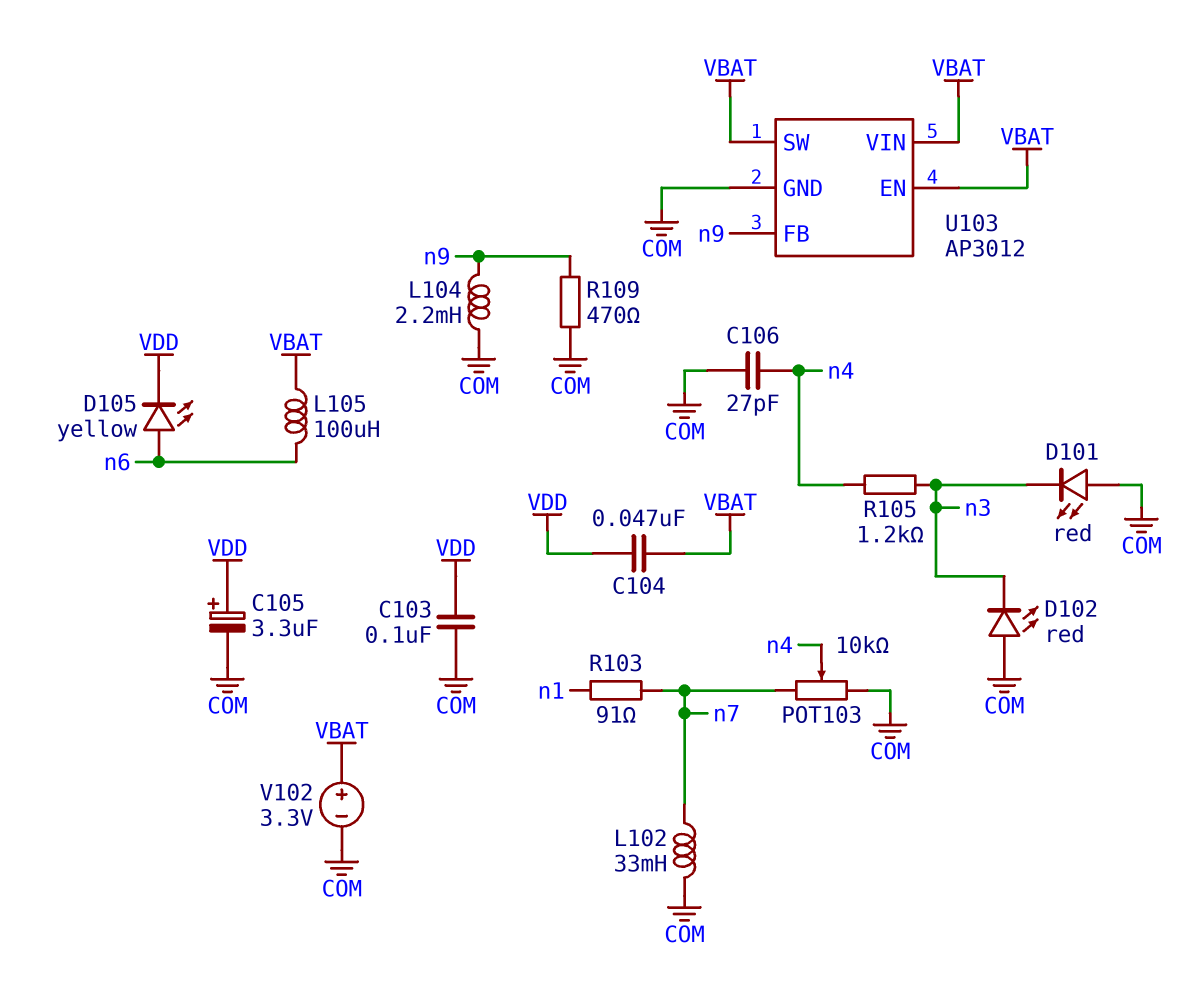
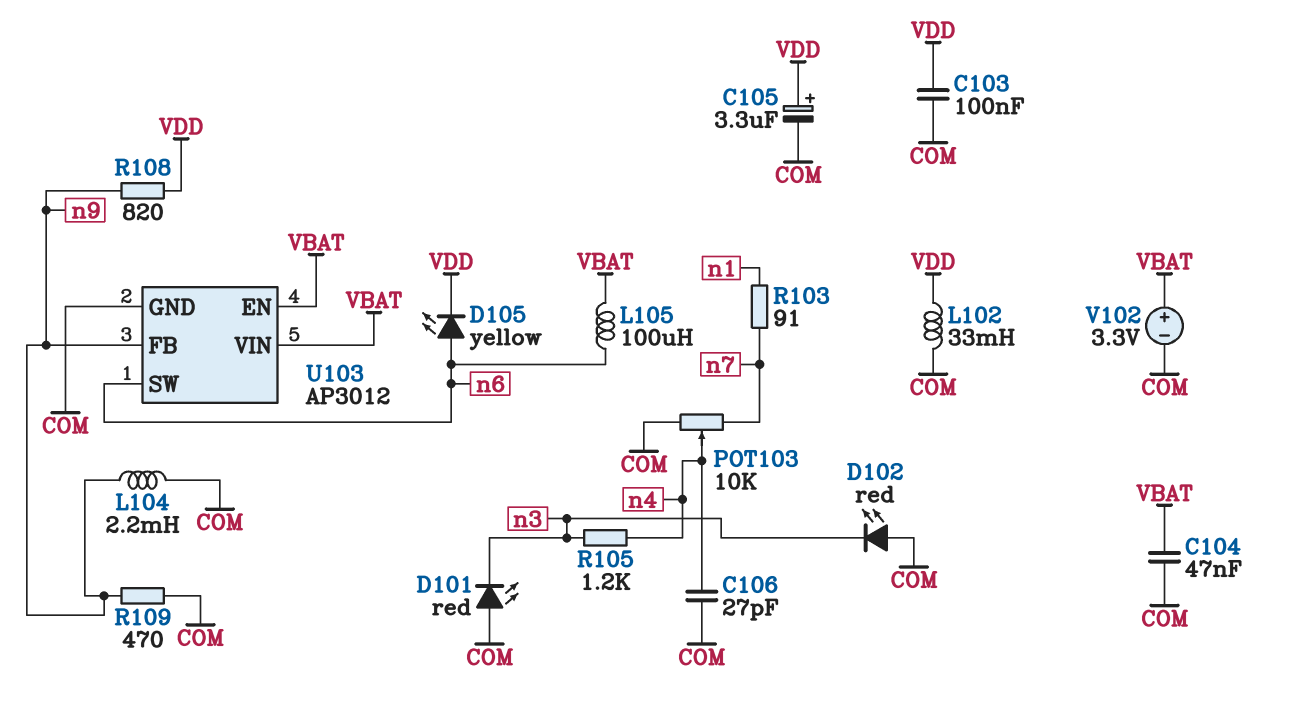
C104: 47nF (VBAT, VDD) -> 47nF (COM, VBAT)
L102: 33mH (COM, n7) -> 33mH (COM, VDD)
R108: none -> 820 (VDD, n9)
U103 pin SW: VBAT -> n6

